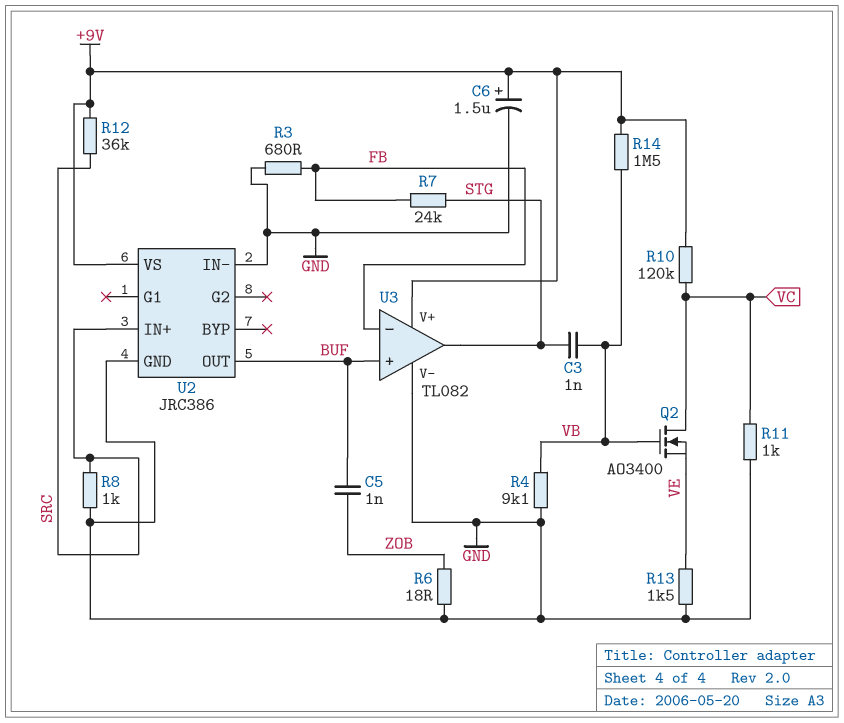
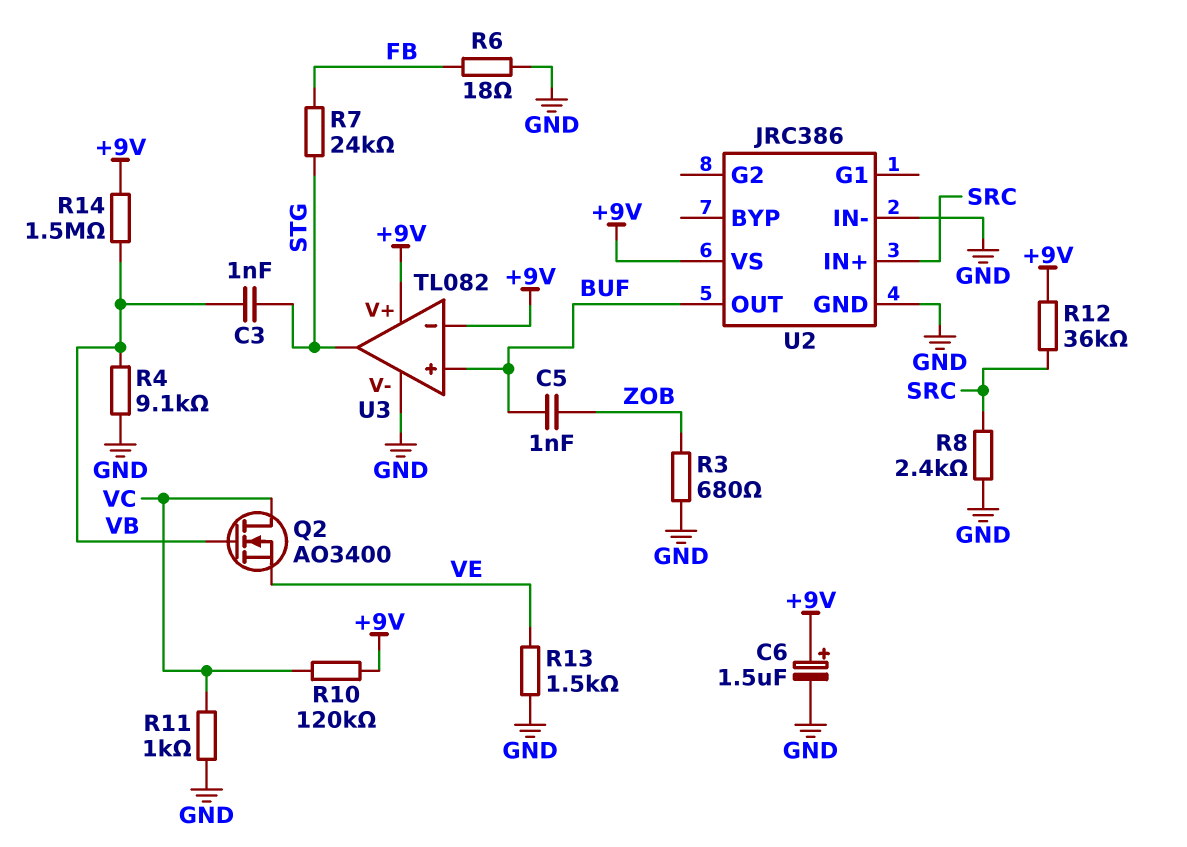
R3: 680 (FB, GND) -> 680 (GND, ZOB)
R6: 18 (GND, ZOB) -> 18 (FB, GND)
R8: 1k (GND, SRC) -> 2.4k (GND, SRC)
U3 pin in-: FB -> +9V

